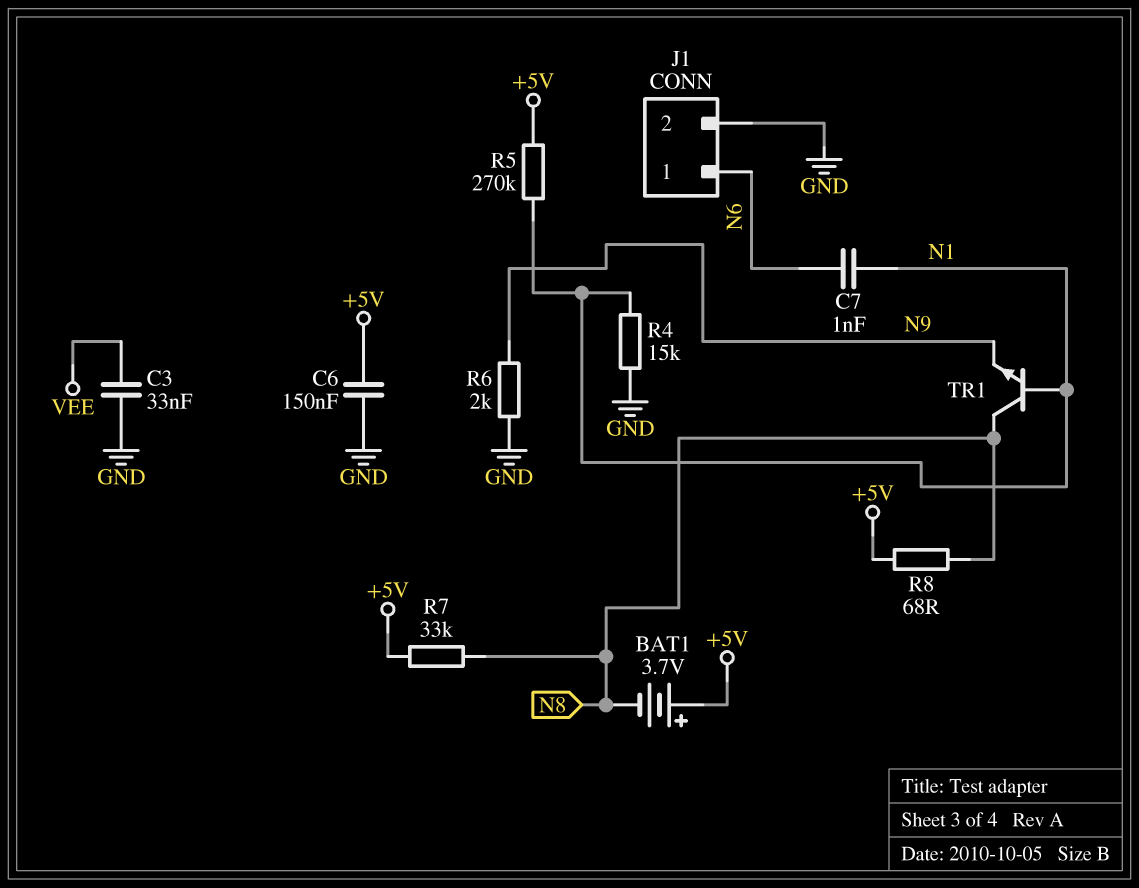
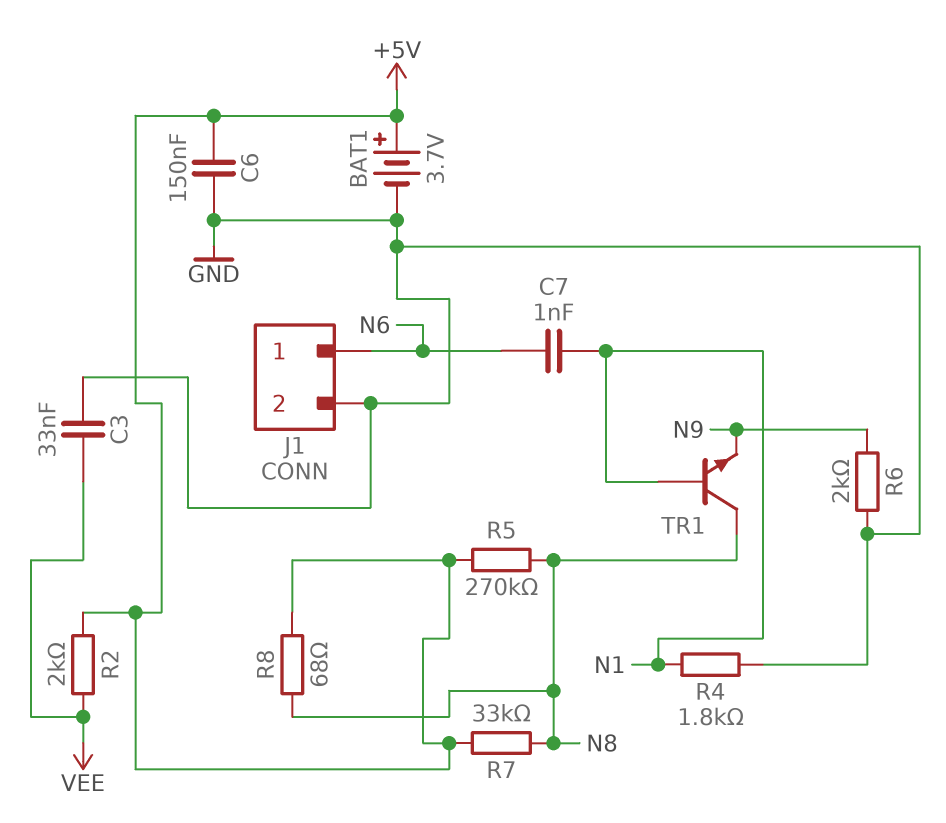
BAT1: 3.7V (plus +5V, minus N8) -> 3.7V (plus +5V, minus GND)
R2: none -> 2k (+5V, VEE)
R4: 15k (GND, N1) -> 1.8k (GND, N1)
R5: 270k (+5V, N1) -> 270k (+5V, N8)

